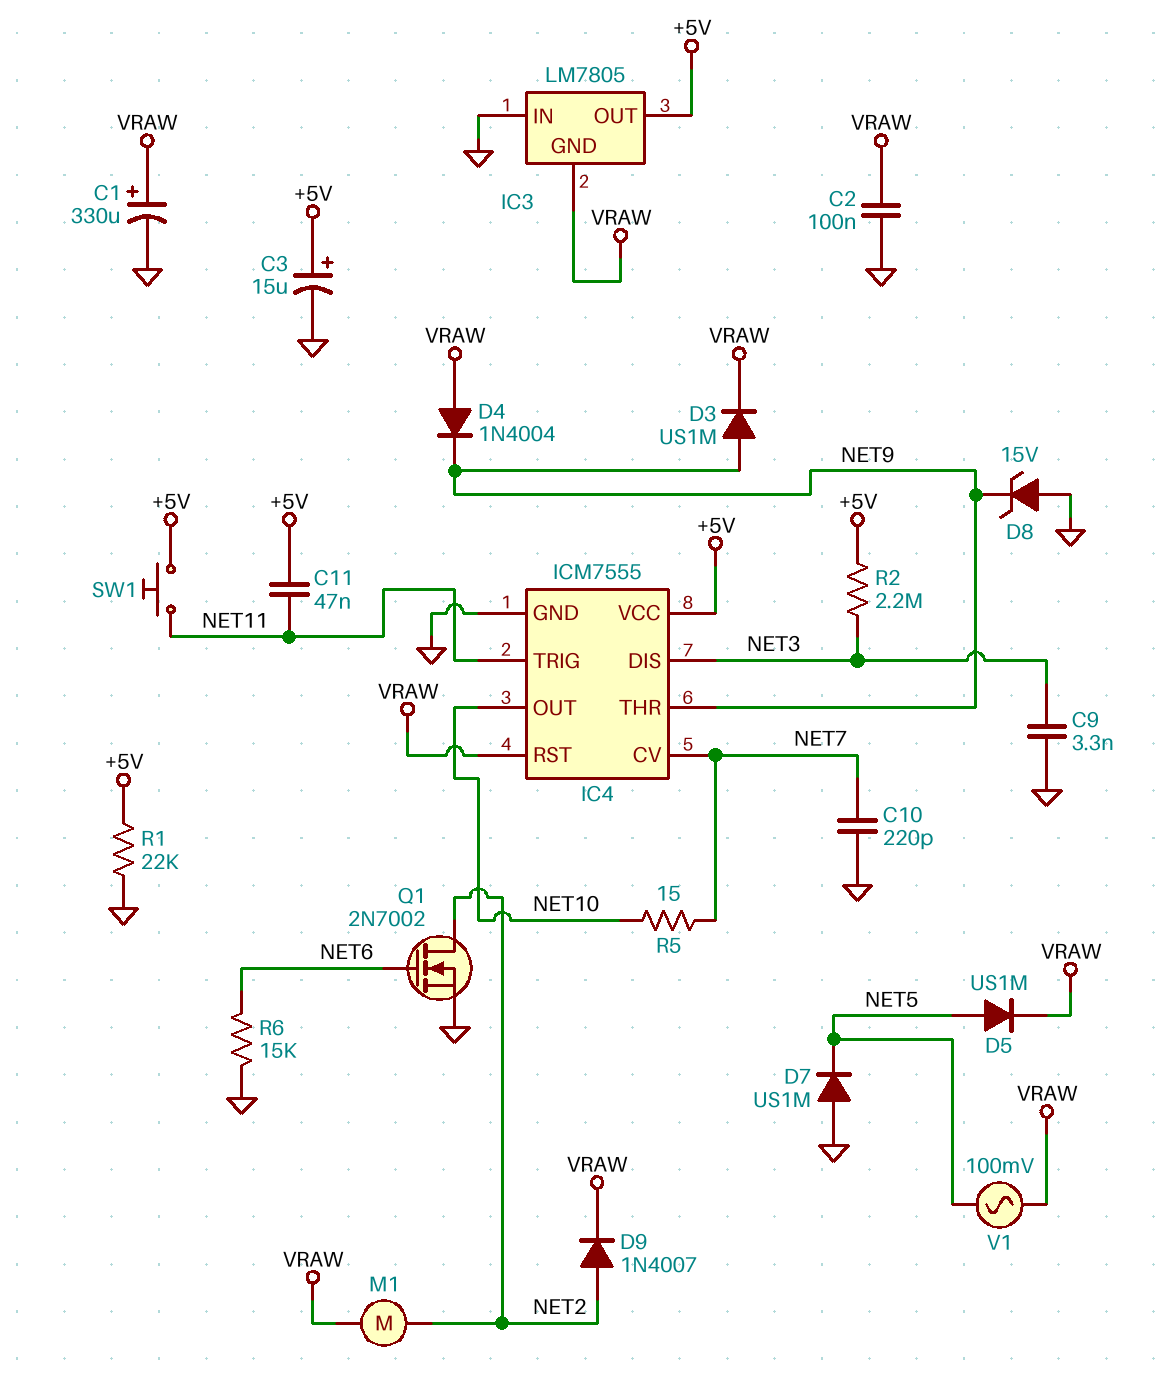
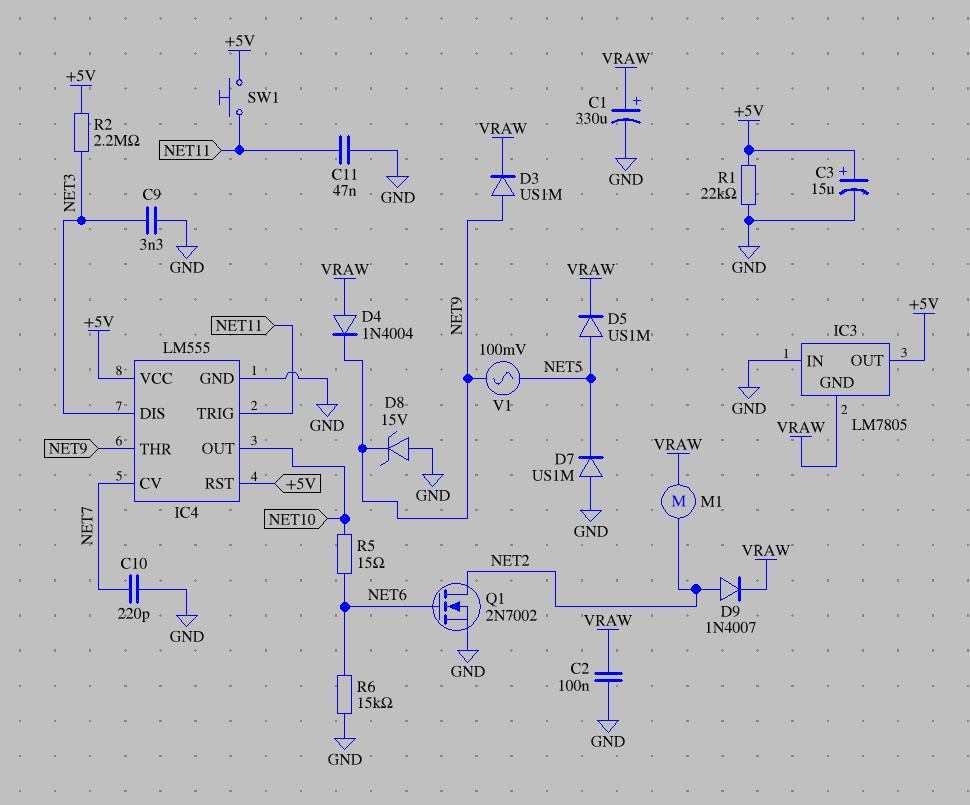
C11: 47nF (+5V, NET11) -> 47nF (GND, NET11)
IC4: ICM7555 -> LM555
IC4 pin RST: VRAW -> +5V
R5: 15 (NET7, NET10) -> 15 (NET6, NET10)
V1: AC 100mV (NET5, VRAW) -> AC 100mV (NET5, NET9)

